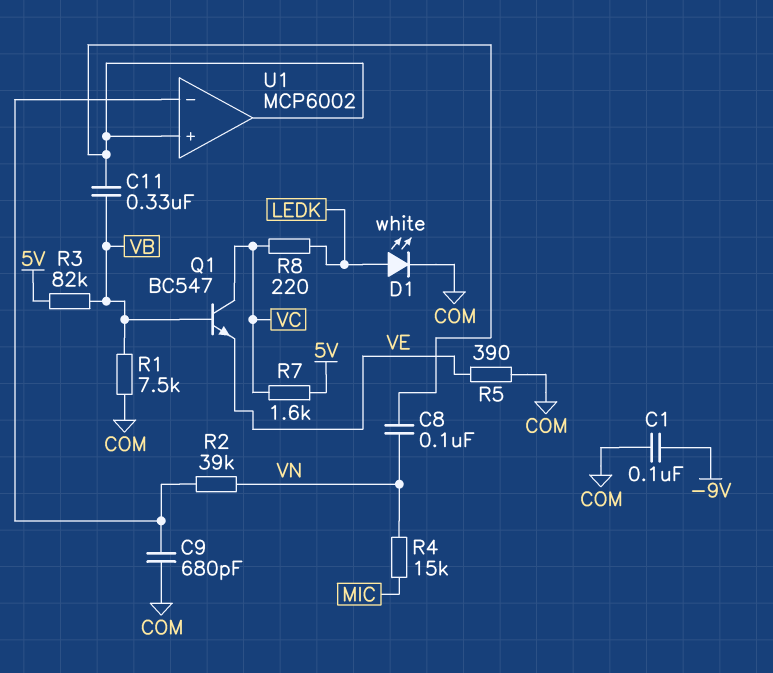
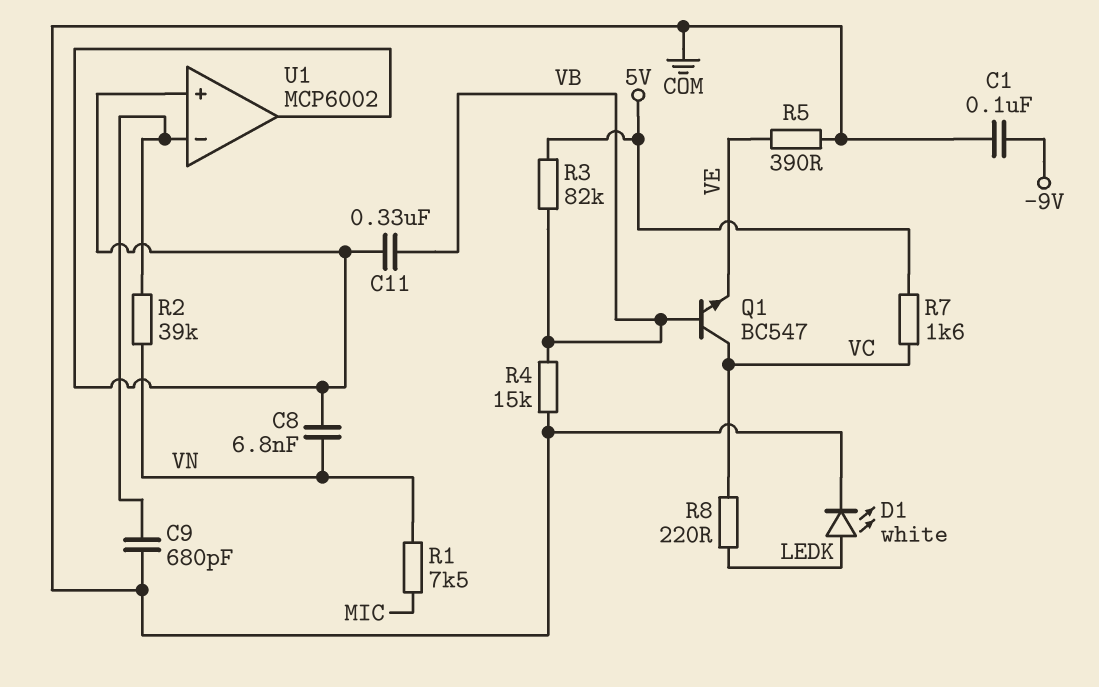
C8: 100nF (U1/in+, VN) -> 6.8nF (U1/in+, VN)
R1: 7.5k (COM, VB) -> 7.5k (MIC, VN)
R4: 15k (MIC, VN) -> 15k (COM, VB)

